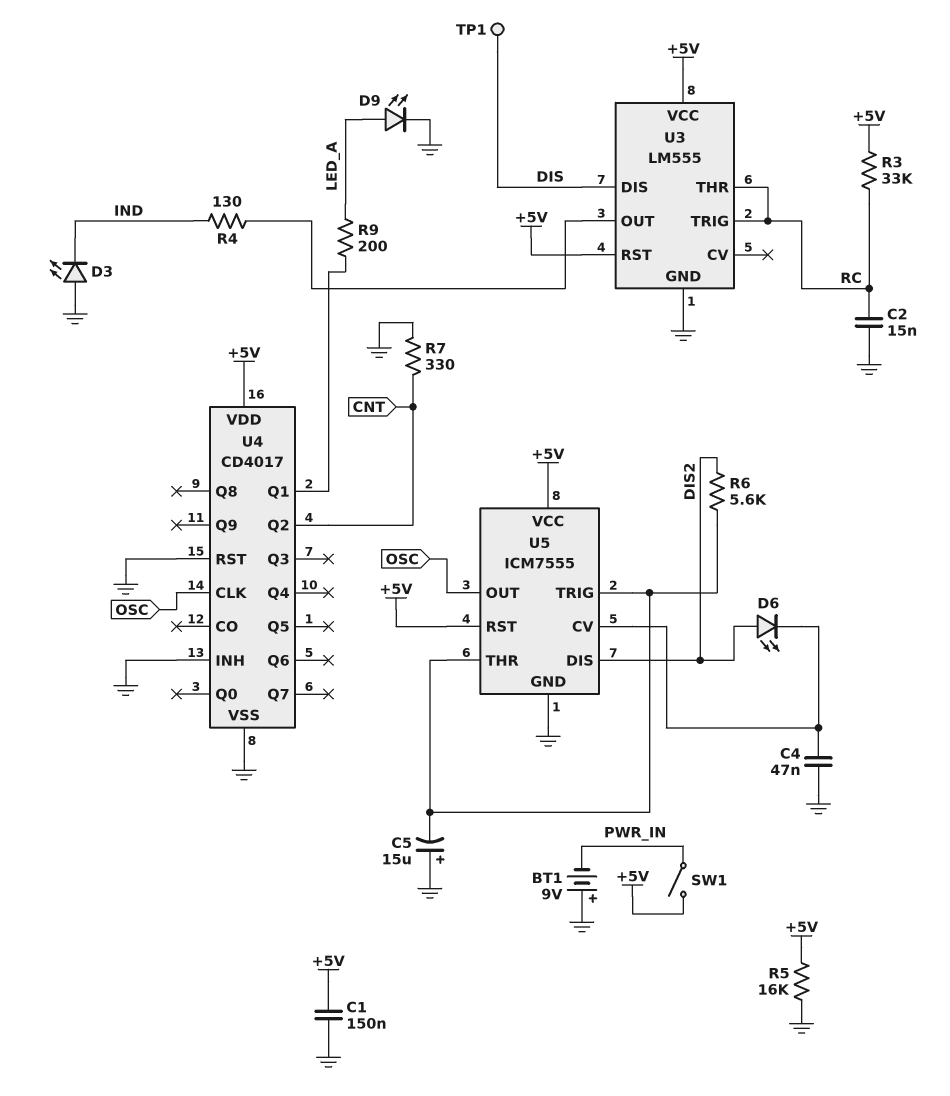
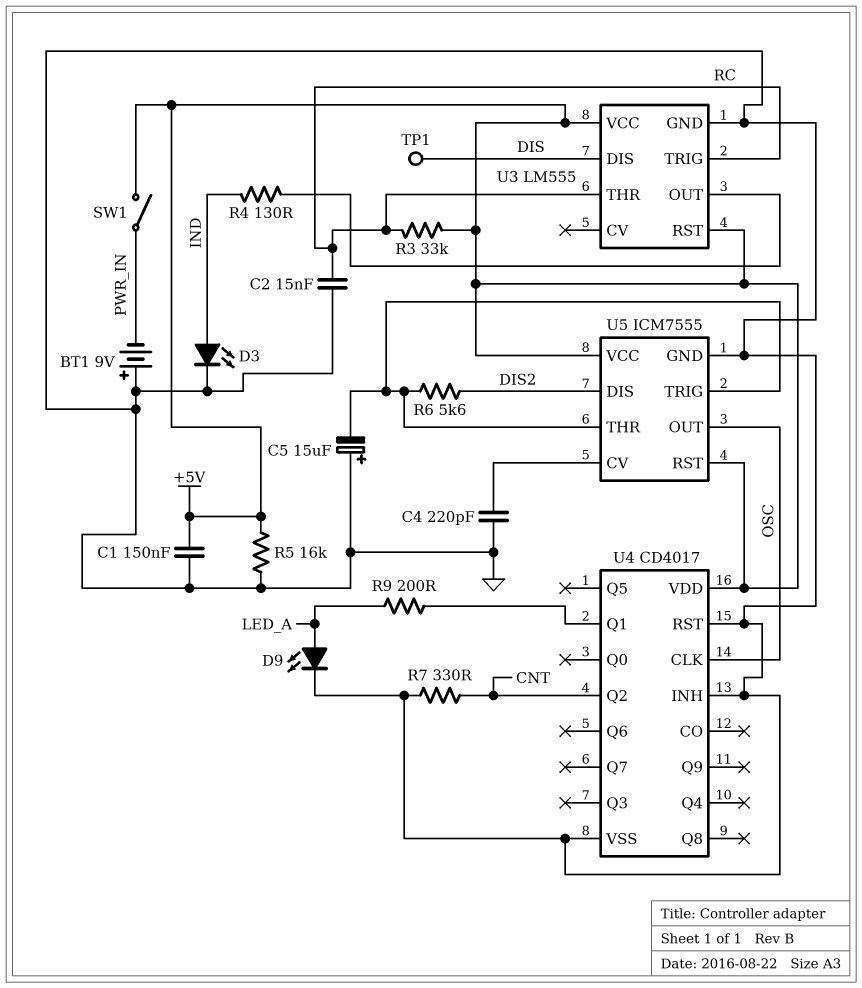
C4: 47nF (GND, U5/CV) -> 220pF (GND, U5/CV)
D3: LED (A GND, K IND) -> LED (A IND, K GND)
D6: LED (A DIS2, K U5/CV) -> none

